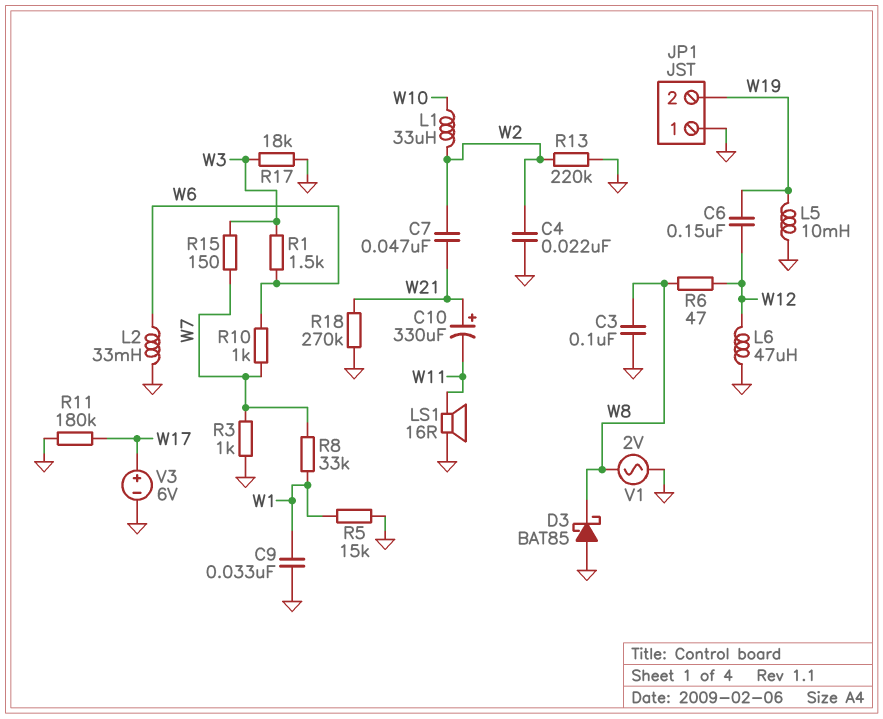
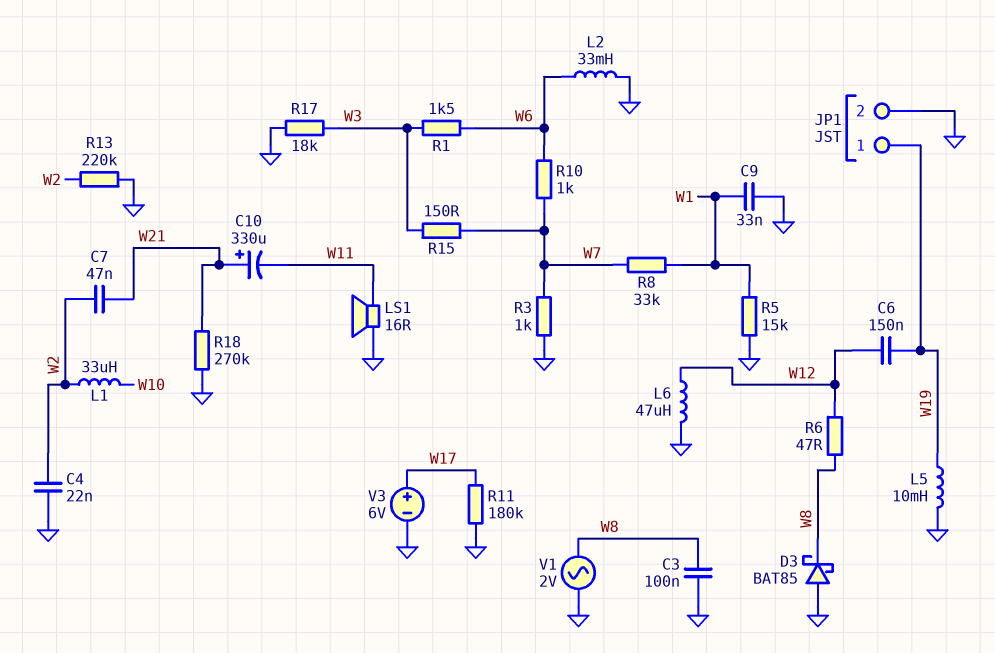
JP1 pin 1: GND -> W19
JP1 pin 2: W19 -> GND

